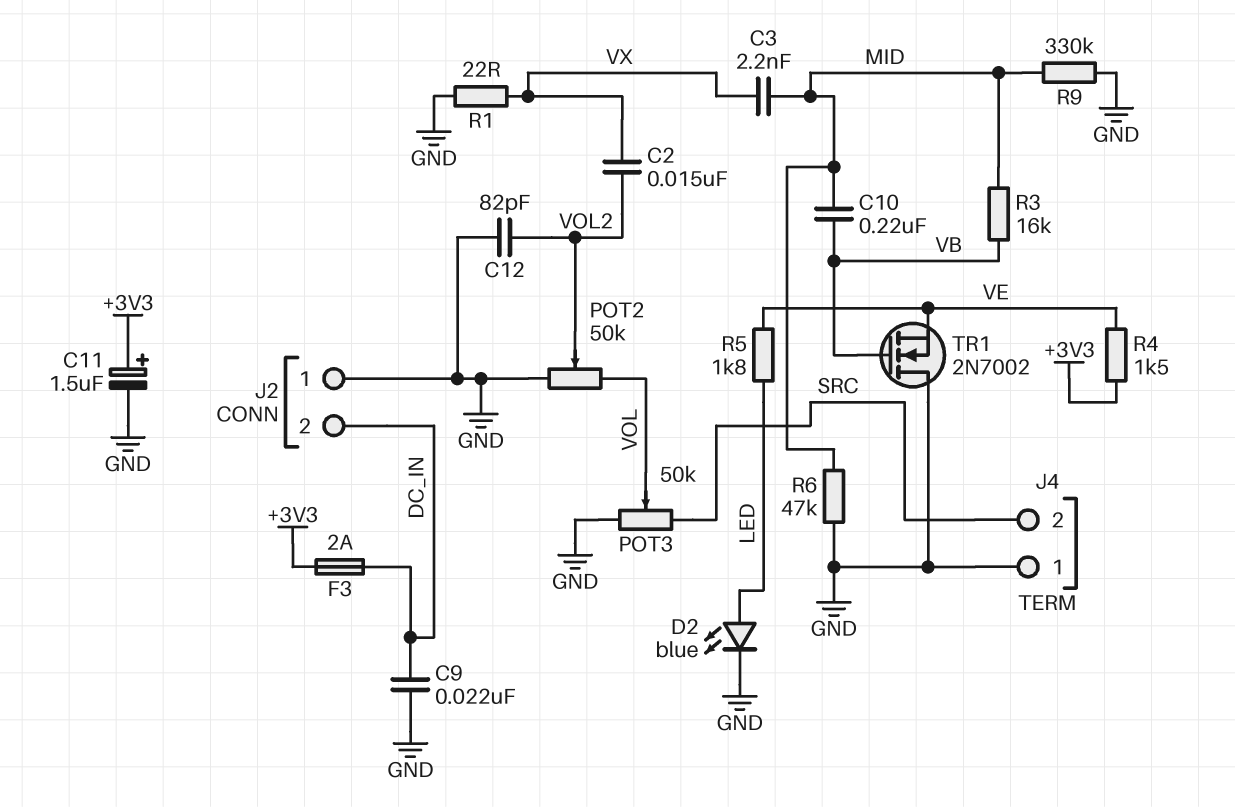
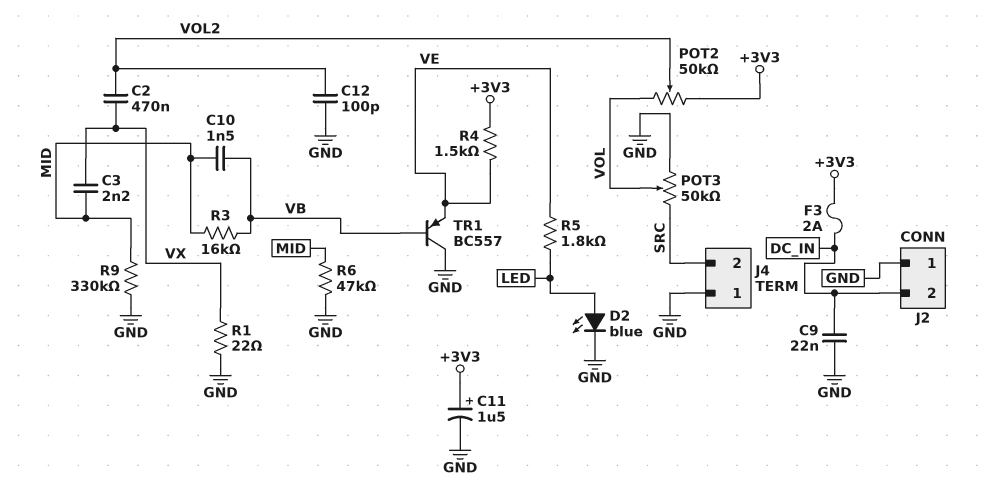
C2: 15nF (VOL2, VX) -> 470nF (VOL2, VX)
C10: 220nF (MID, VB) -> 1.5nF (MID, VB)
C12: 82pF (GND, VOL2) -> 100pF (GND, VOL2)
POT2: 50k (GND, VOL, wiper VOL2) -> 50k (+3V3, VOL, wiper VOL2)
TR1: NMOS 2N7002 (G VB, D GND, S VE) -> PNP BC557 (B VB, C GND, E VE)

